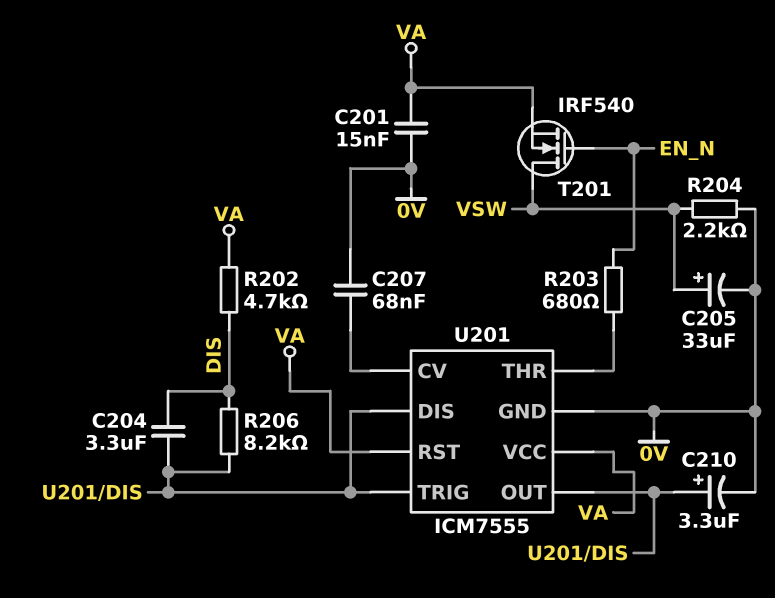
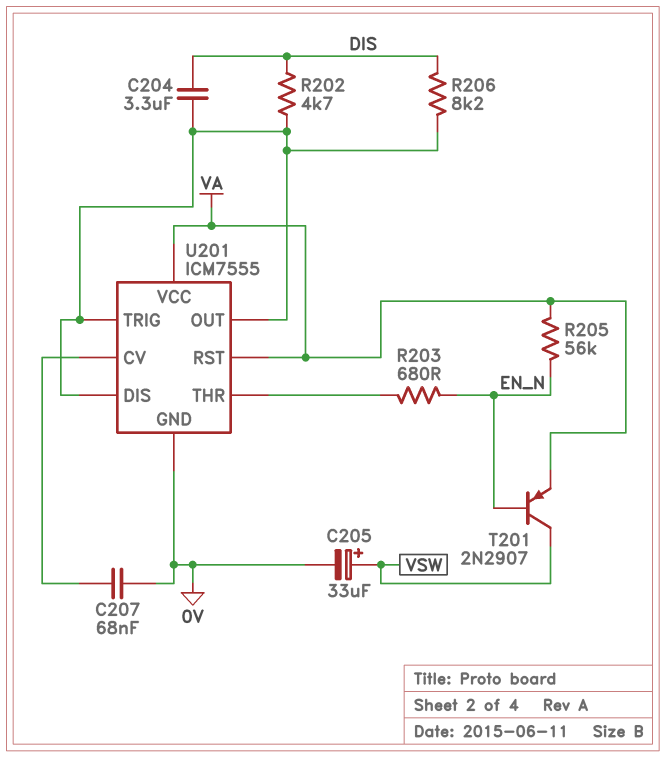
C201: 15nF (0V, VA) -> none
C210: 3.3uF (plus U201/DIS, minus 0V) -> none
R202: 4.7k (DIS, VA) -> 4.7k (DIS, U201/DIS)
R204: 2.2k (0V, VSW) -> none
R205: none -> 56k (EN_N, VA)
T201: NMOS IRF540 (G EN_N, D VSW, S VA) -> PNP 2N2907 (B EN_N, C VSW, E VA)

